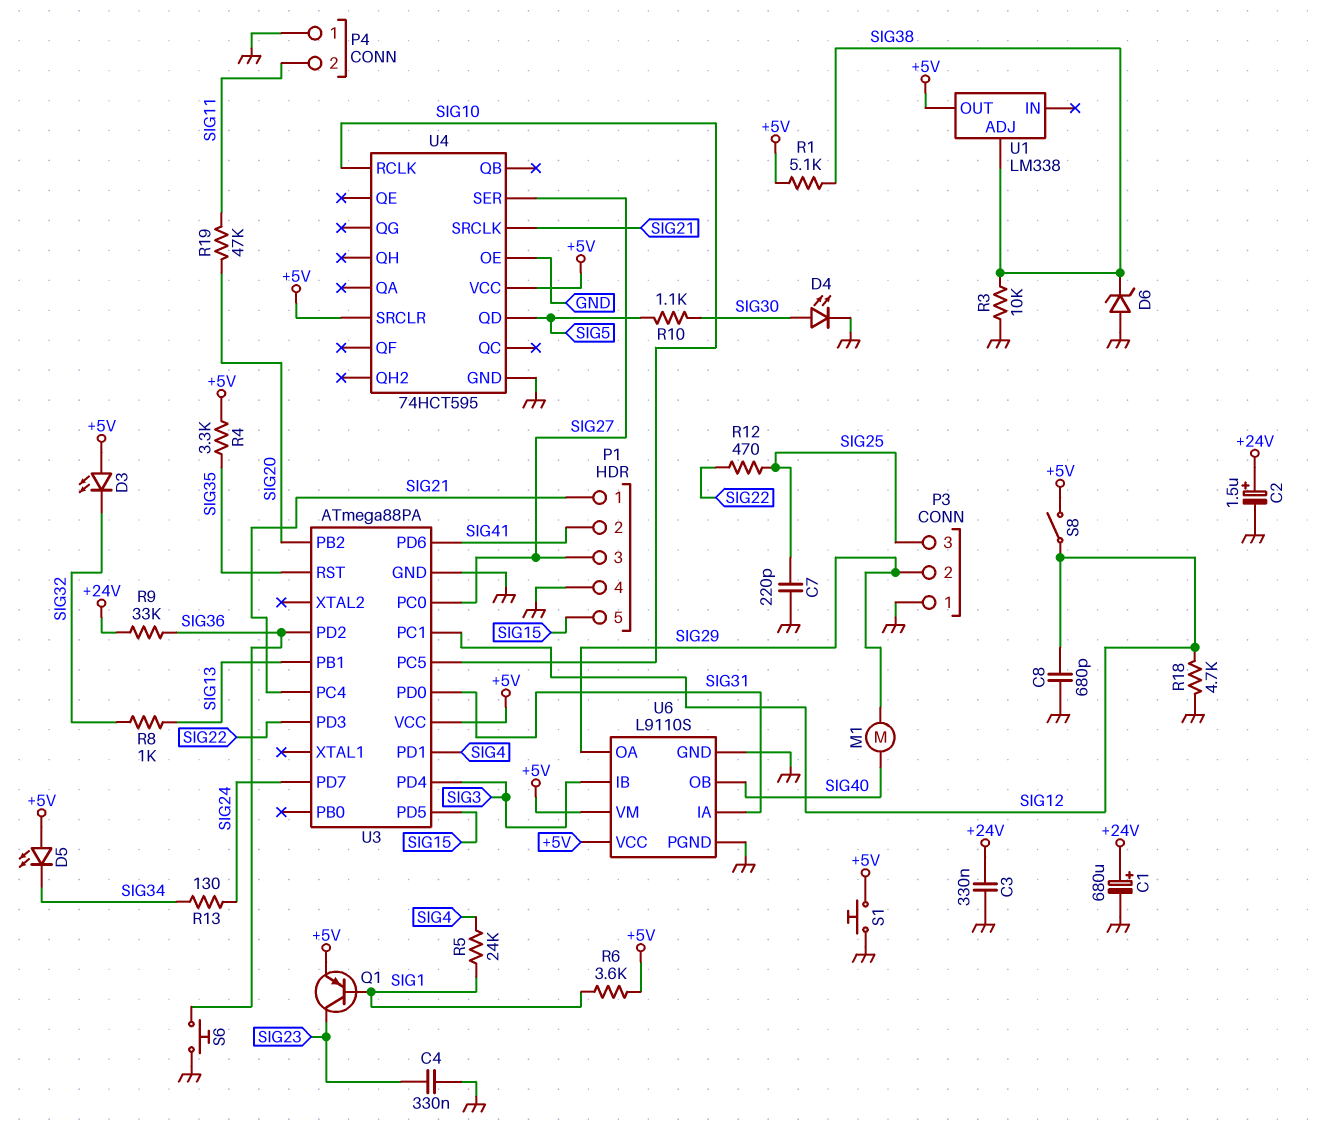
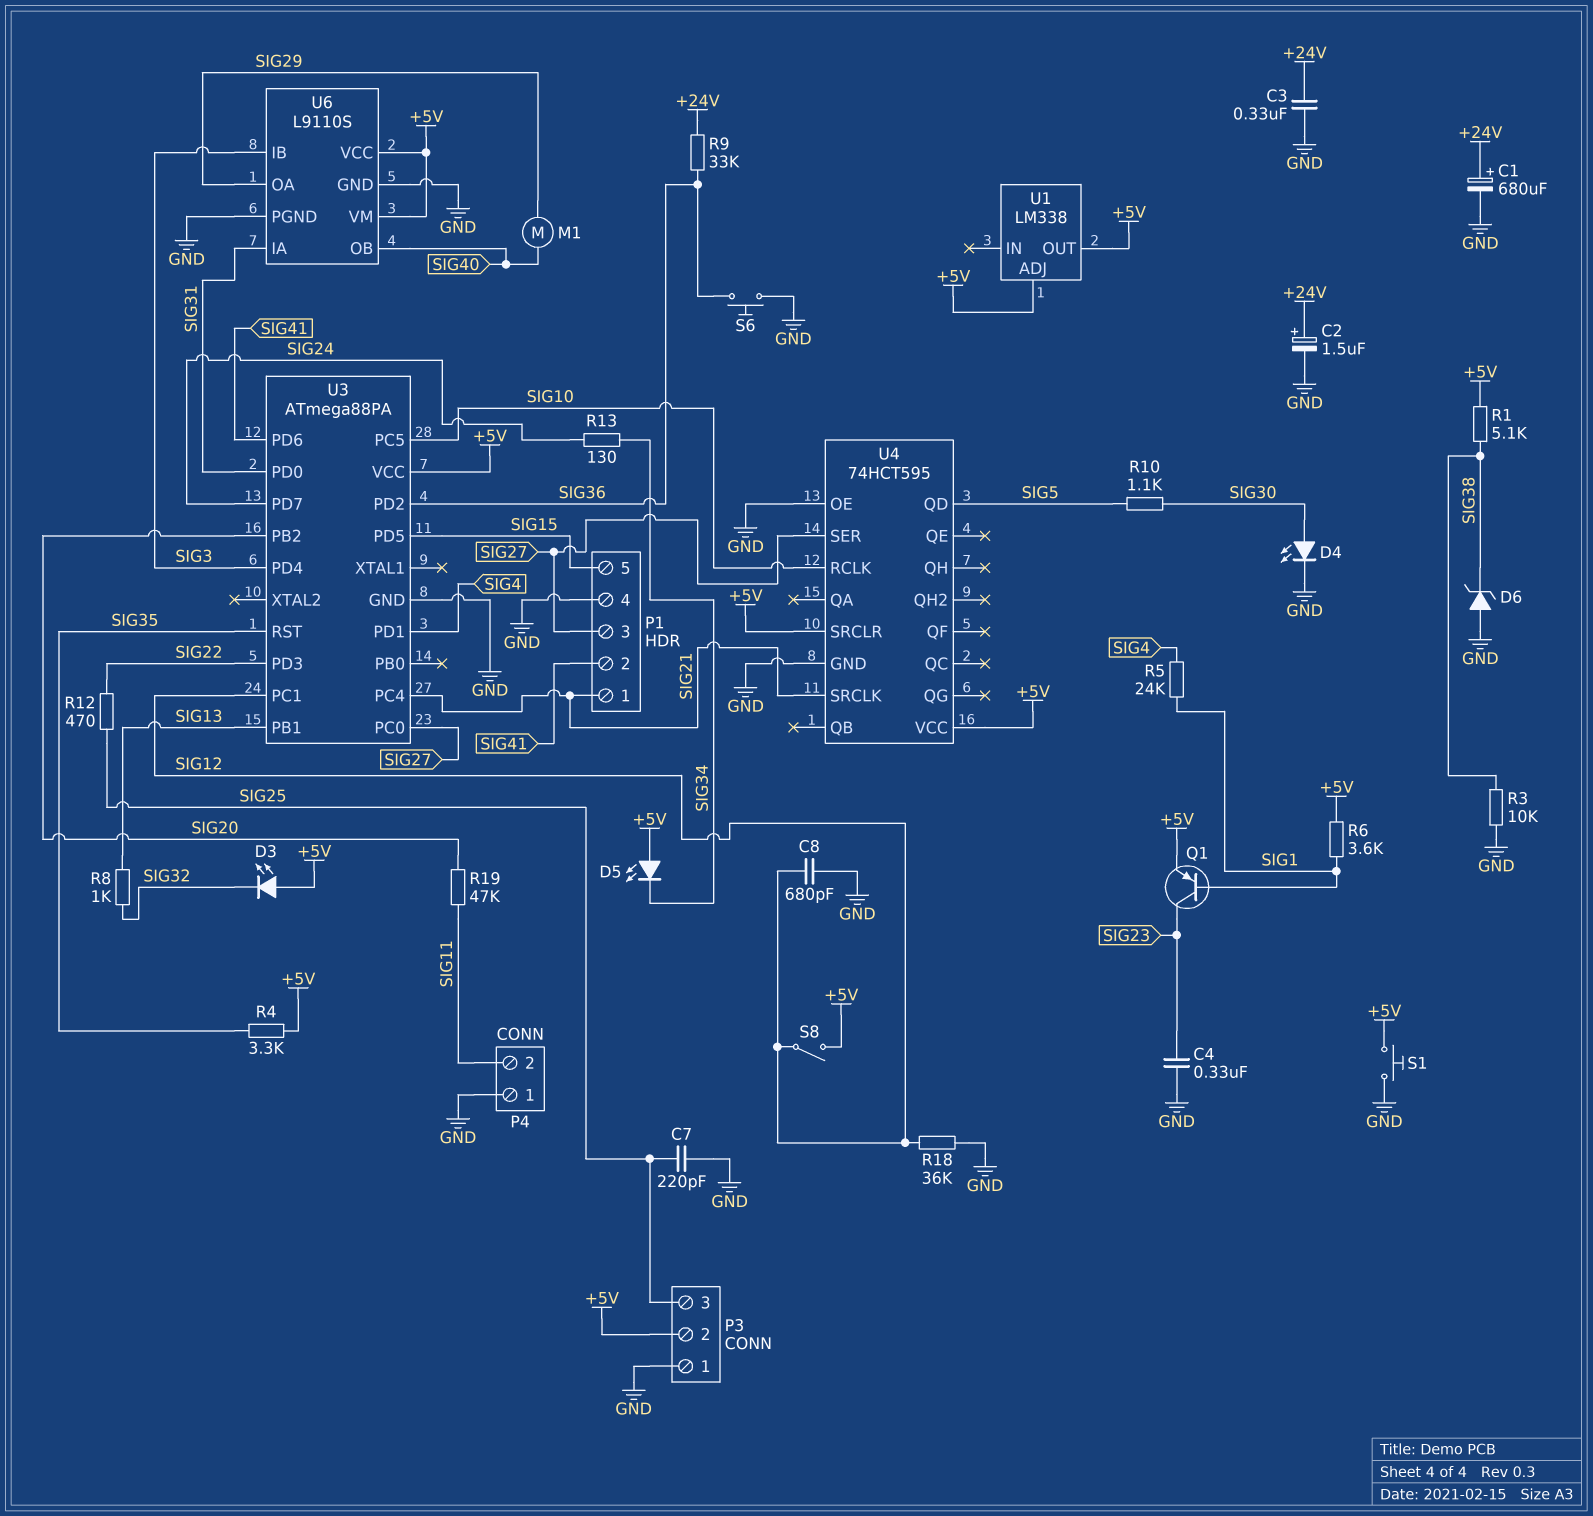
P3 pin 2: SIG29 -> +5V
R18: 4.7k (GND, SIG12) -> 36k (GND, SIG12)
U1 pin ADJ: SIG38 -> +5V

